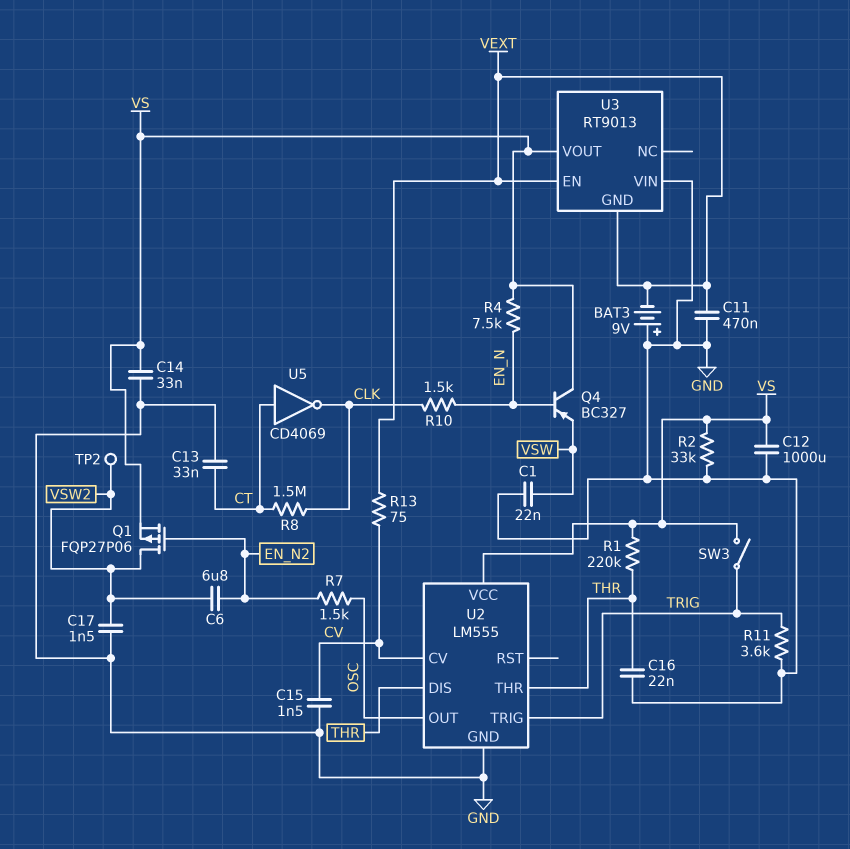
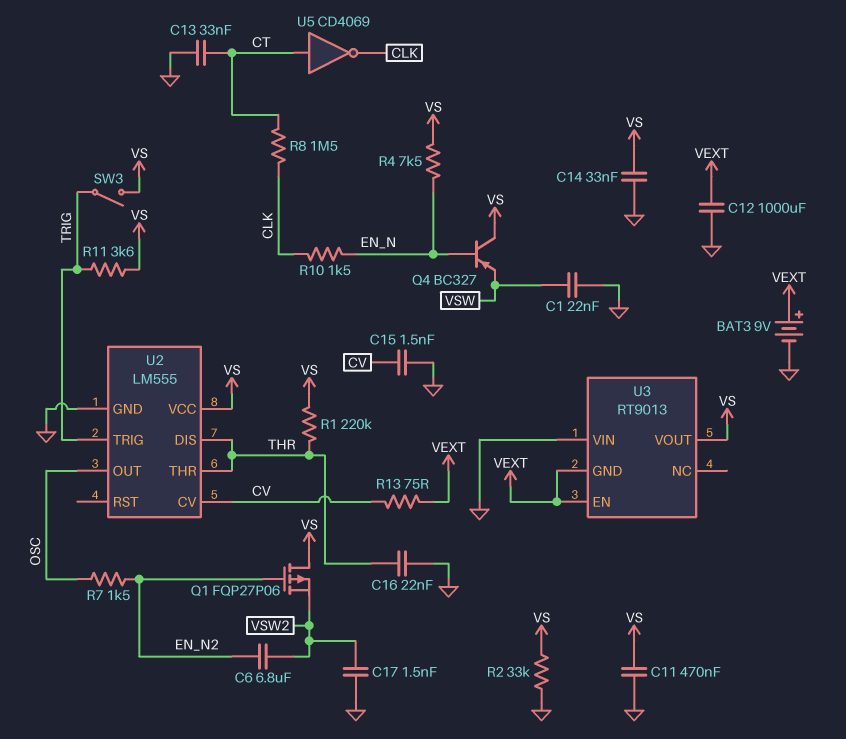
BAT3: 9V (plus GND, minus VEXT) -> 9V (plus VEXT, minus GND)
C11: 470nF (GND, VEXT) -> 470nF (GND, VS)
C12: 1000uF (GND, VS) -> 1000uF (GND, VEXT)
Q1: PMOS FQP27P06 (G EN_N2, D VSW2, S VS) -> PMOS FQP27P06 (G EN_N2, D VS, S VSW2)
R11: 3.6k (GND, TRIG) -> 3.6k (TRIG, VS)
TP2: test point (VSW2) -> none

